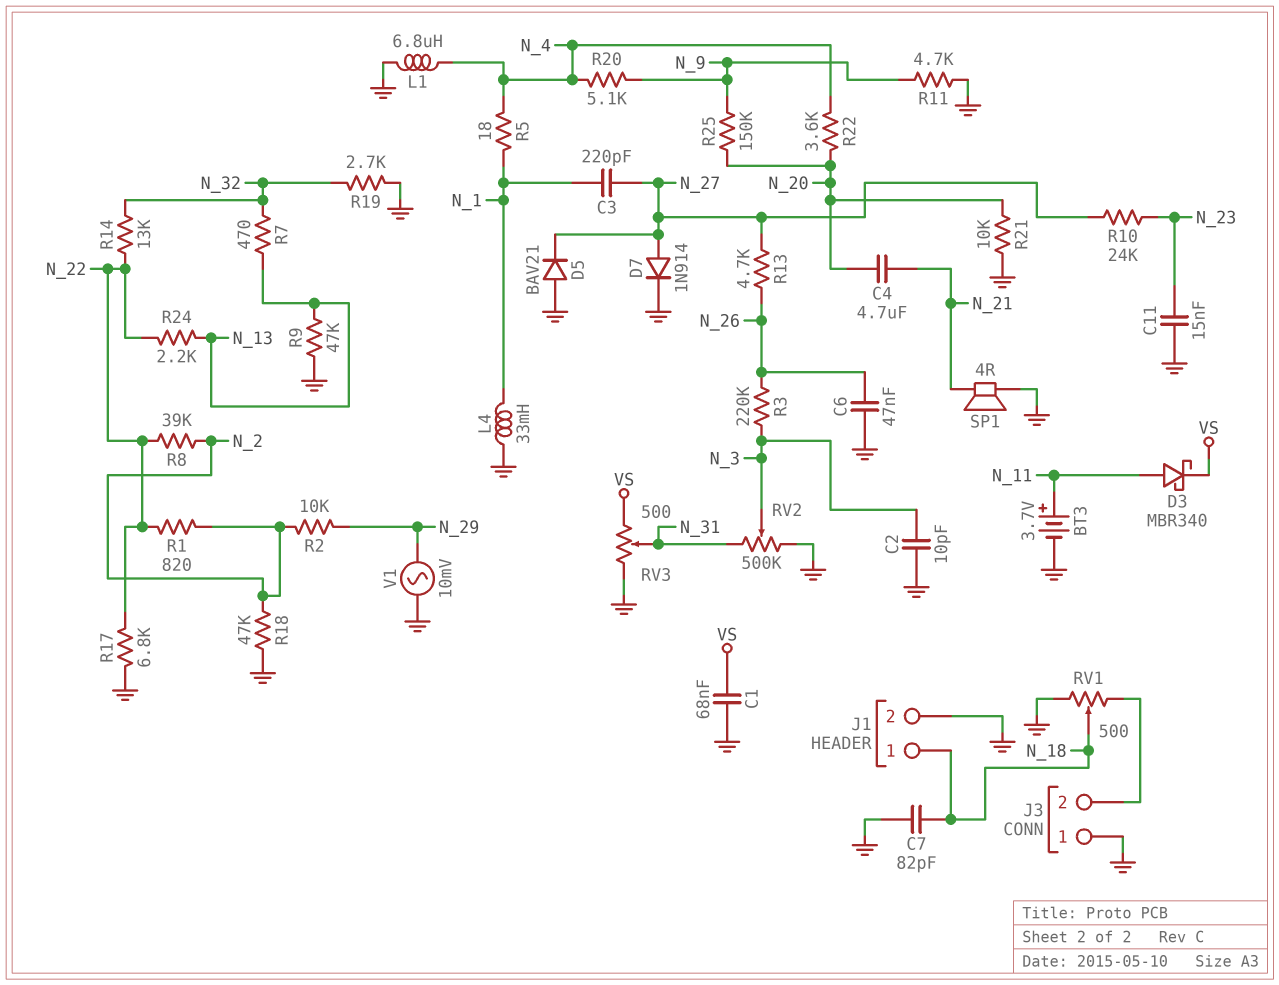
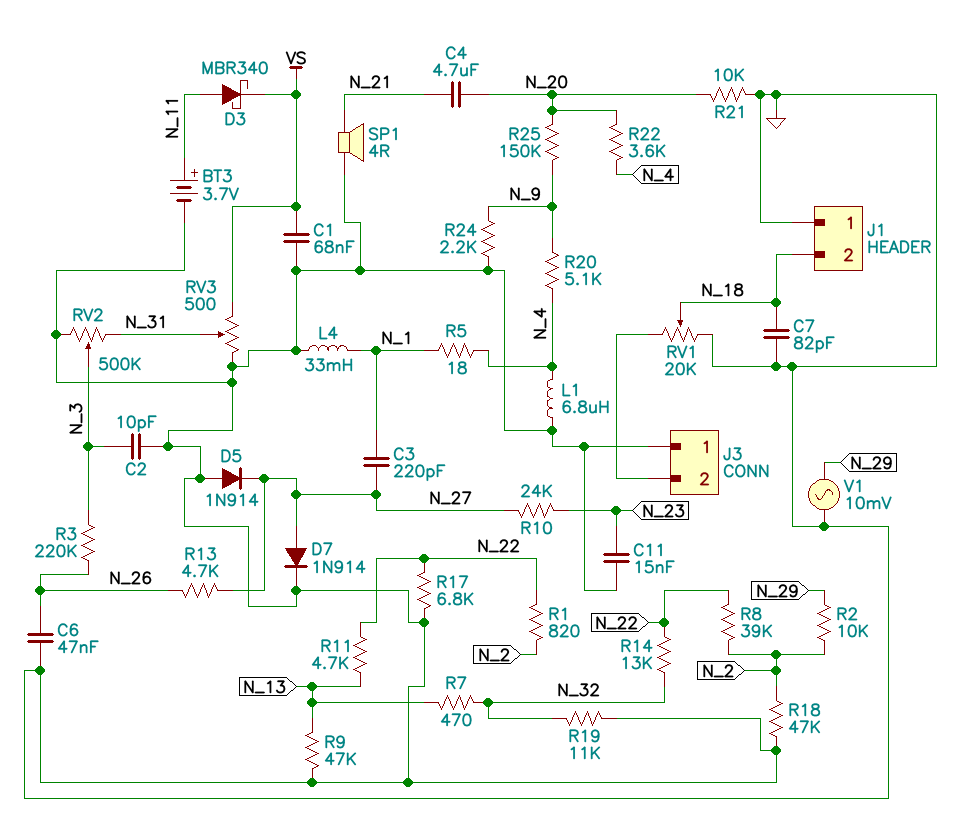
D5: diode BAV21 (A GND, K N_27) -> diode 1N914 (A GND, K N_27)
J1 pin 1: N_18 -> GND
J1 pin 2: GND -> N_18
R11: 4.7k (GND, N_9) -> 4.7k (N_13, N_22)
R19: 2.7k (GND, N_32) -> 11k (GND, N_32)
R24: 2.2k (N_13, N_22) -> 2.2k (GND, N_9)
RV1: 500 (GND, J3/2, wiper N_18) -> 20k (GND, J3/2, wiper N_18)

